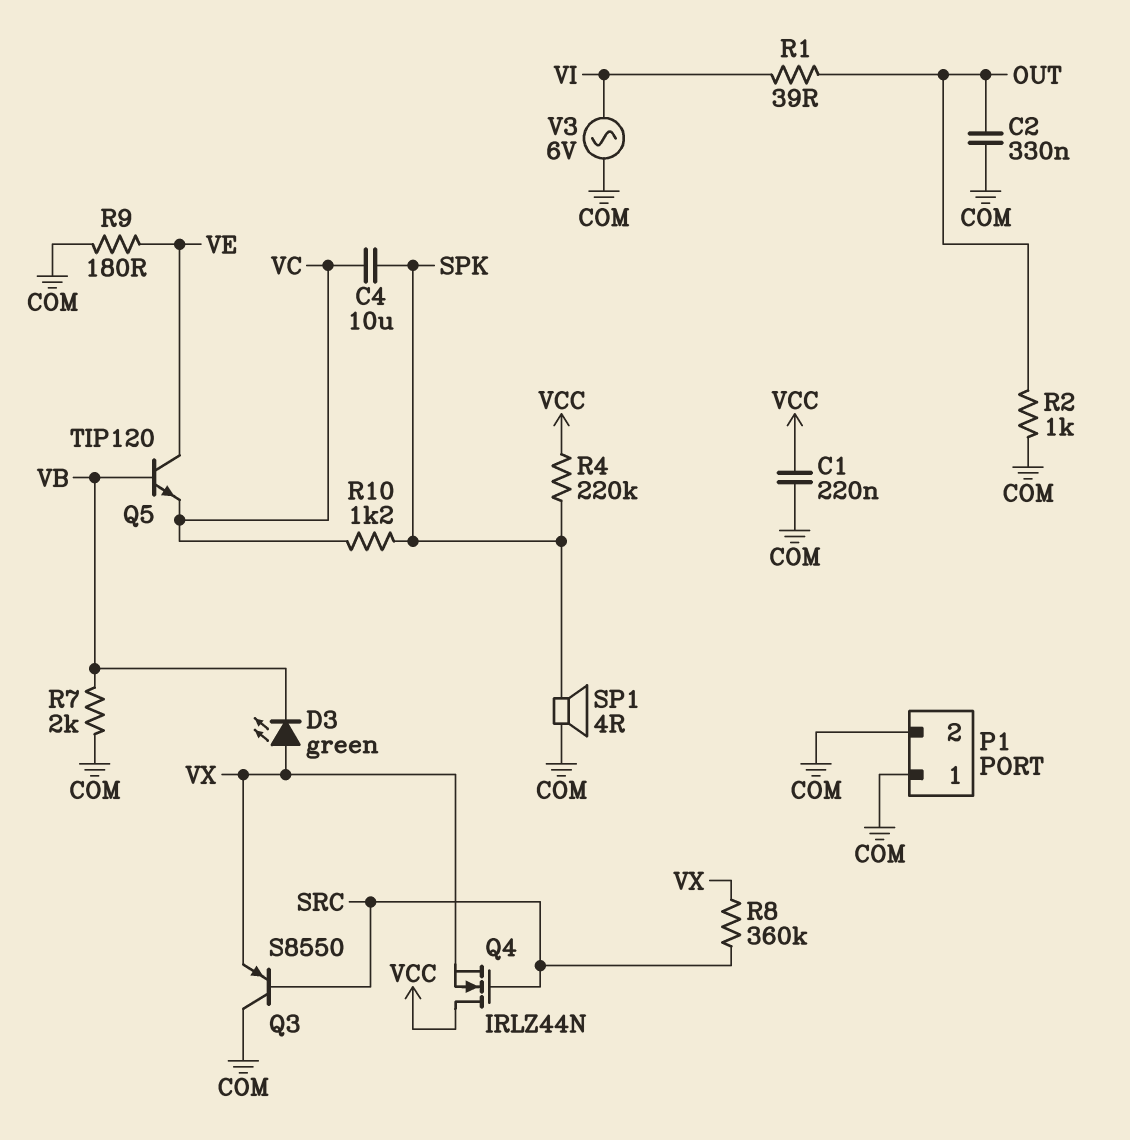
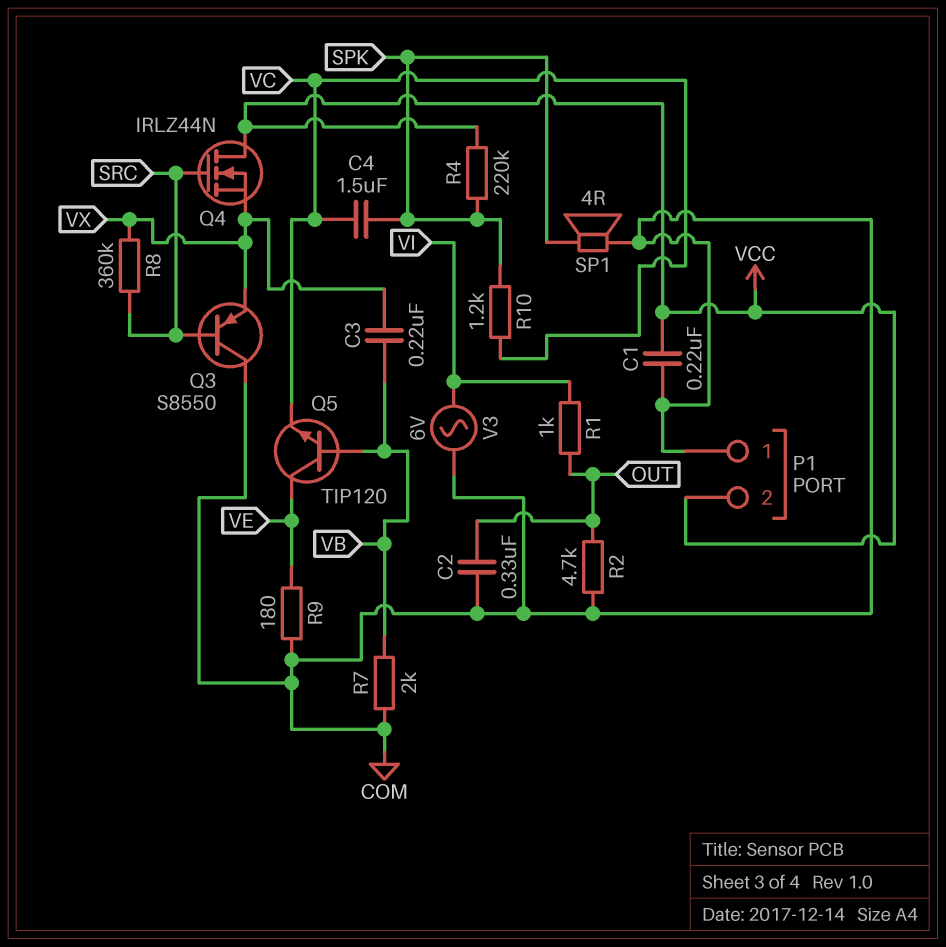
C3: none -> 220nF (VB, VX)
C4: 10uF (SPK, VC) -> 1.5uF (SPK, VC)
D3: LED green (A VX, K VB) -> none
P1 pin 2: COM -> VCC
R1: 39 (OUT, VI) -> 1k (OUT, VI)
R2: 1k (COM, OUT) -> 4.7k (COM, OUT)

